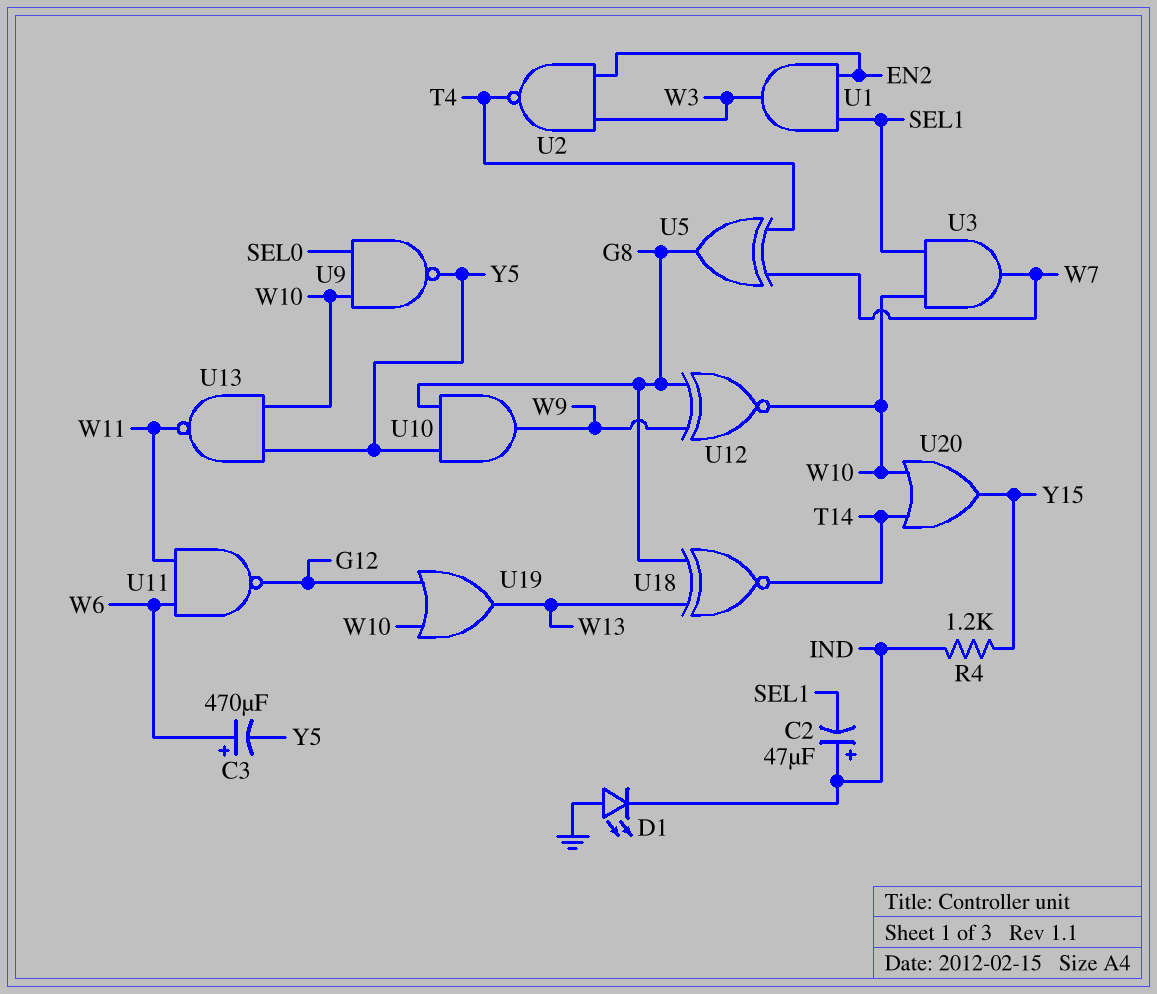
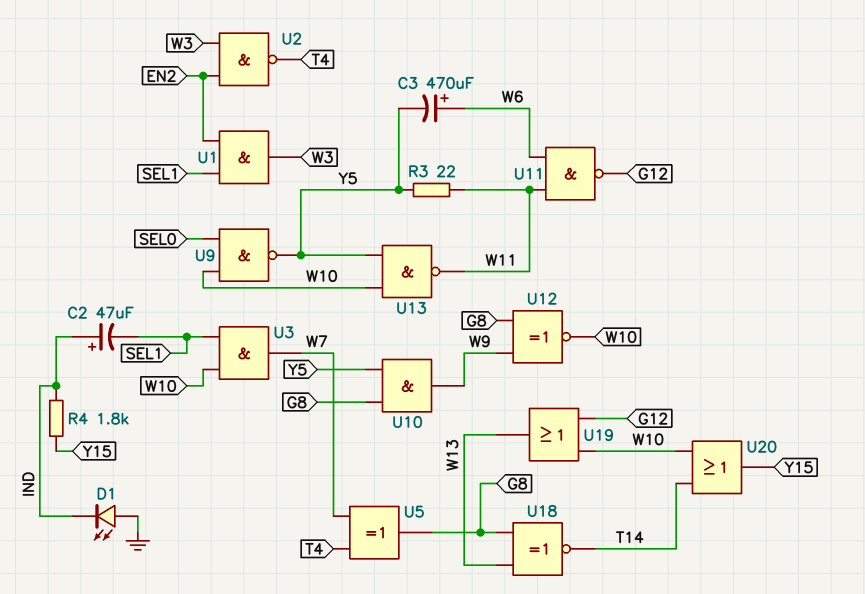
R3: none -> 22 (W11, Y5)
R4: 1.2k (IND, Y15) -> 1.8k (IND, Y15)

